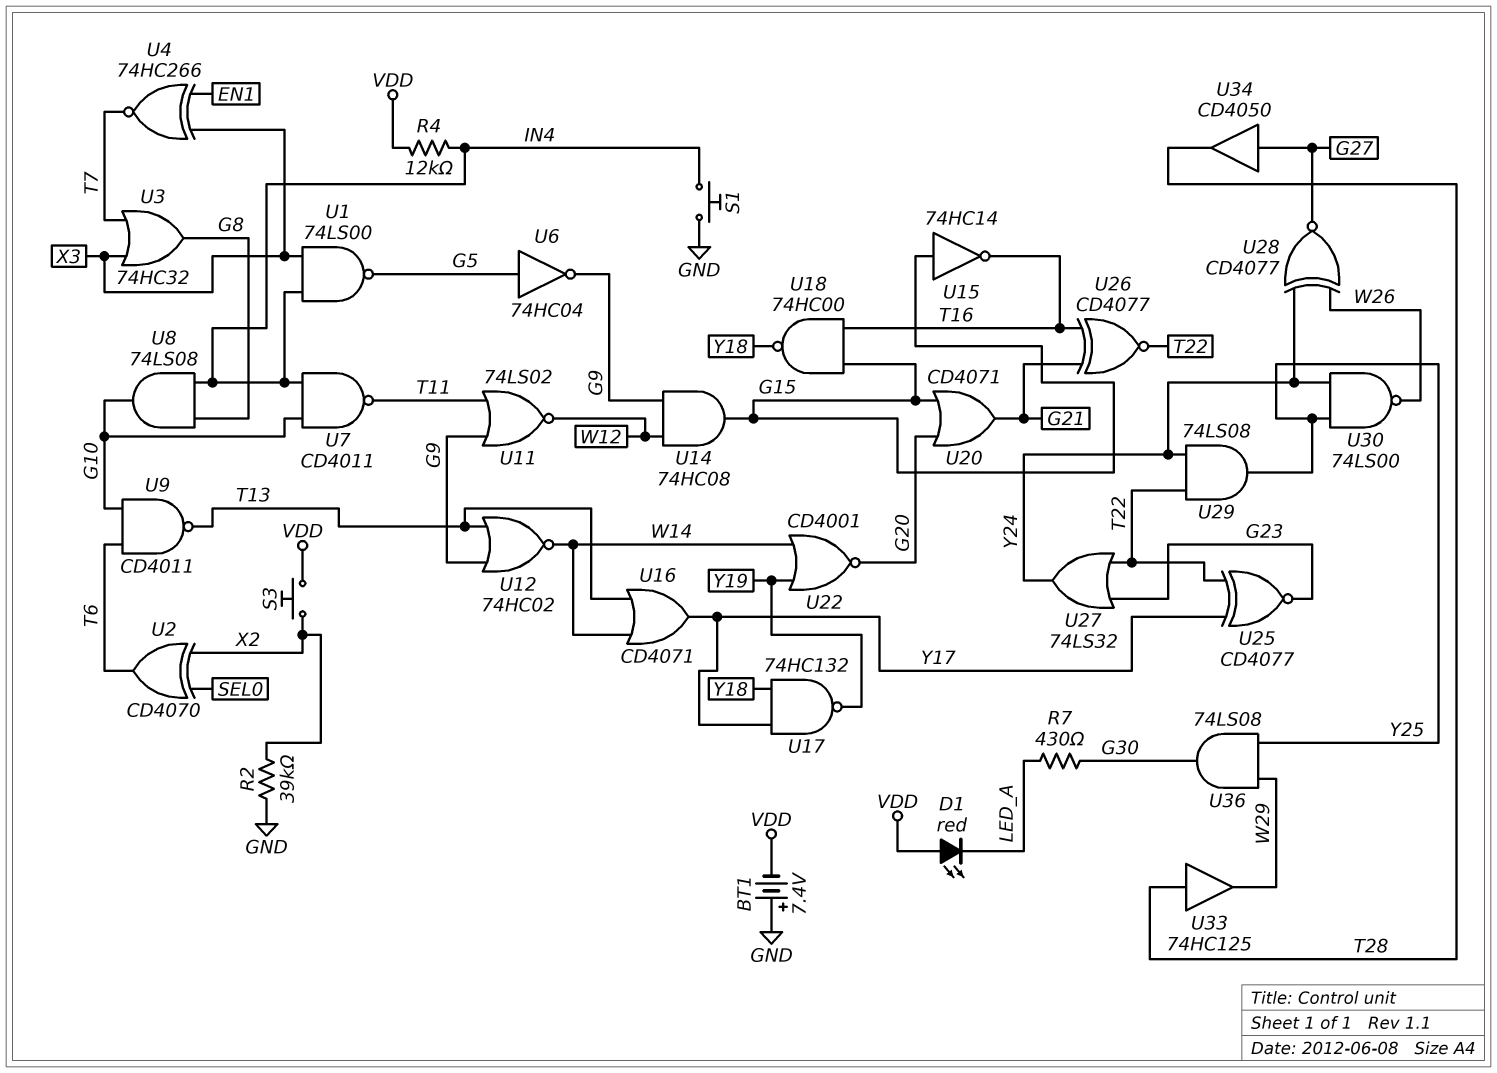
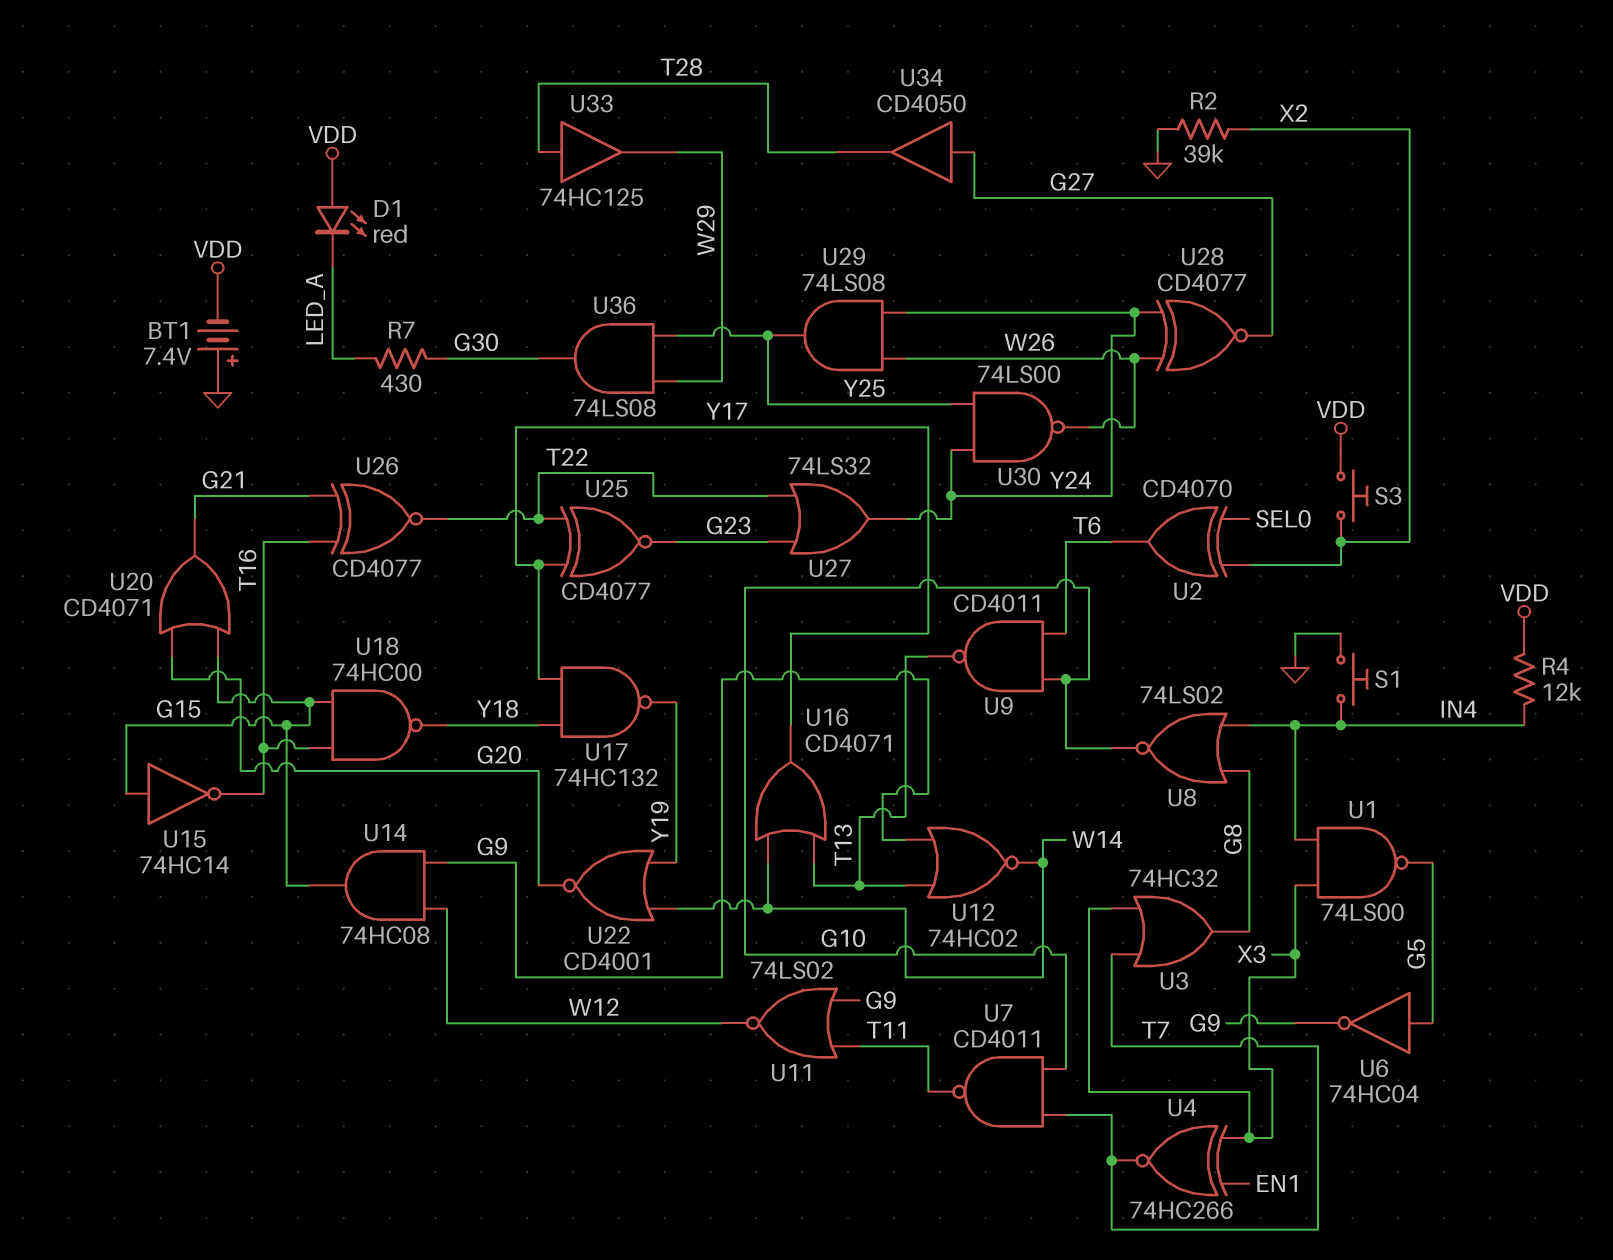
U7: NAND CD4011 (in G10, in IN4, out T11) -> NAND CD4011 (in G10, in T7, out T11)
U8: AND 74LS08 (in G8, in IN4, out G10) -> NOR 74LS02 (in G8, in IN4, out G10)
U29: AND 74LS08 (in T22, in Y24, out Y25) -> AND 74LS08 (in W26, in Y24, out Y25)

